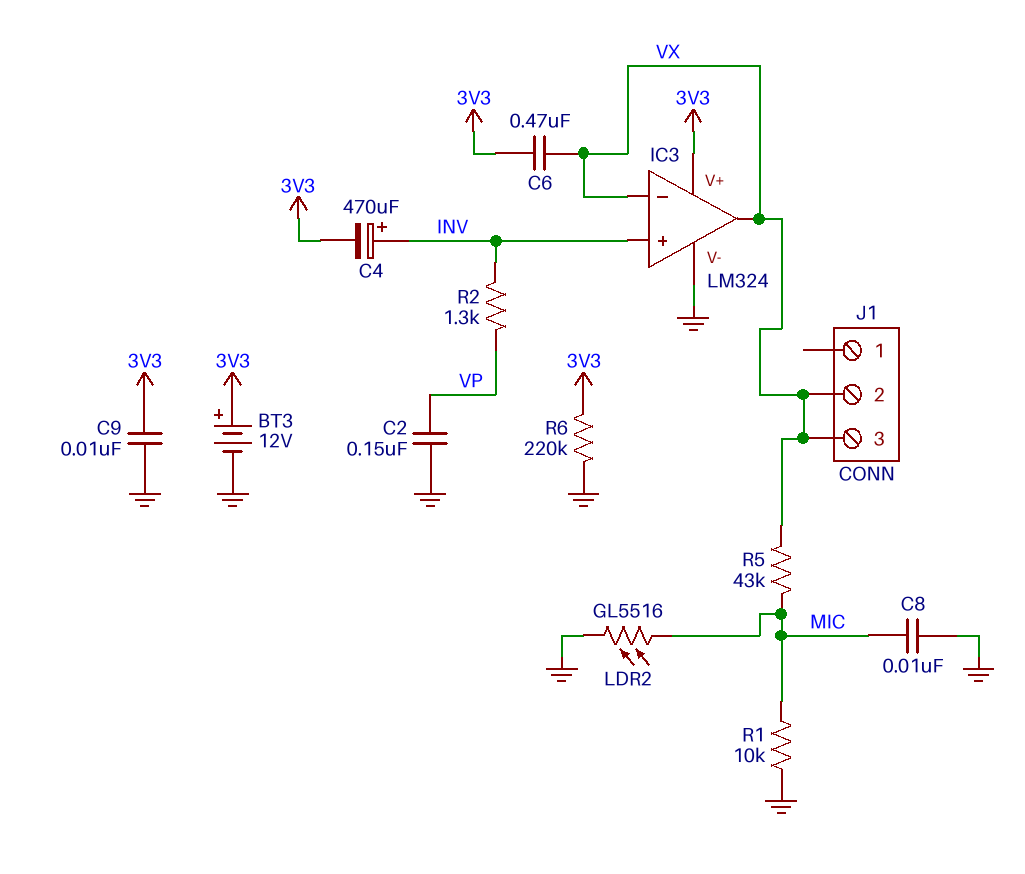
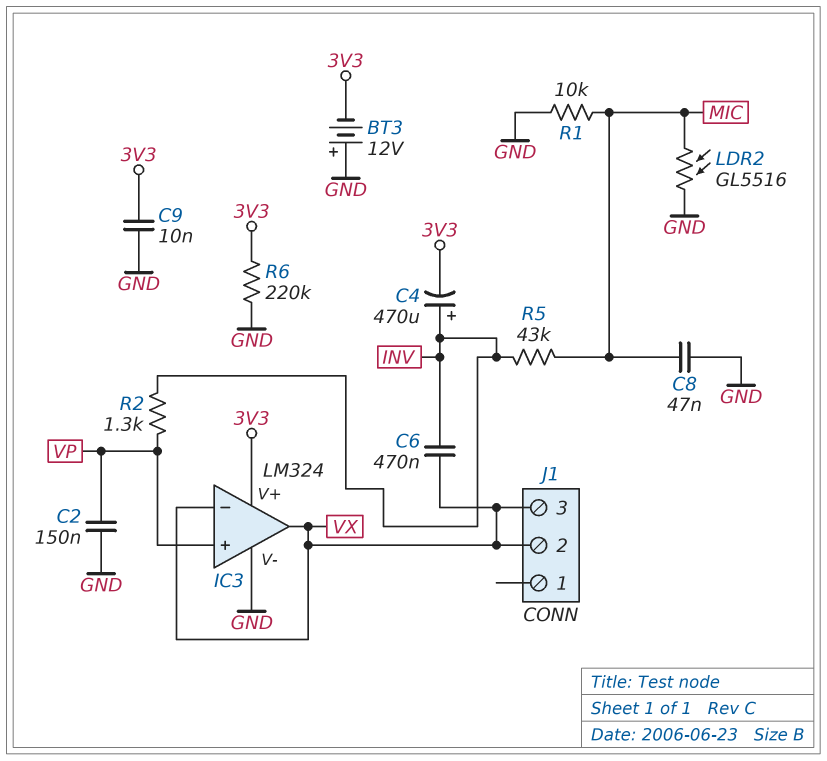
BT3: 12V (plus 3V3, minus GND) -> 12V (plus GND, minus 3V3)
C6: 470nF (3V3, VX) -> 470nF (INV, VX)
C8: 10nF (GND, MIC) -> 47nF (GND, MIC)
IC3 pin in+: INV -> VP
R5: 43k (MIC, VX) -> 43k (INV, MIC)

